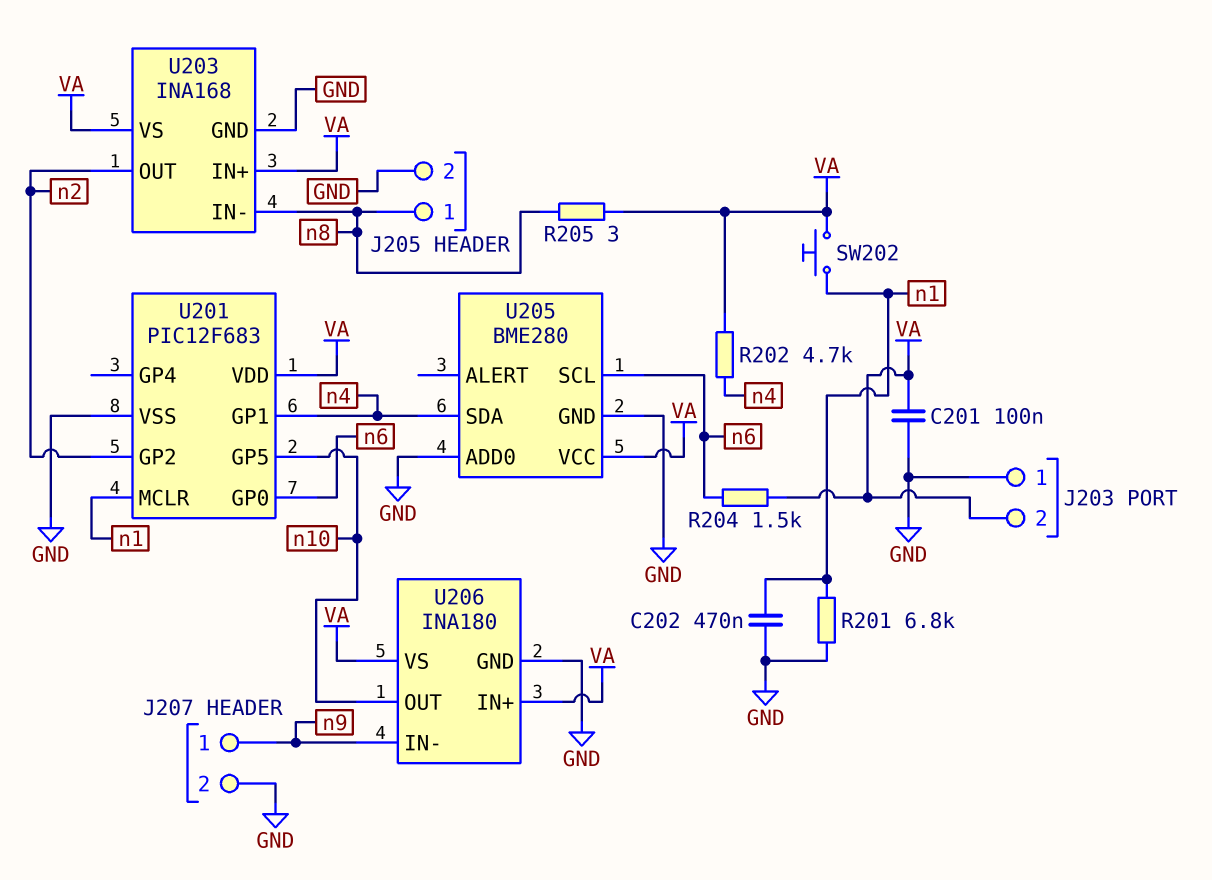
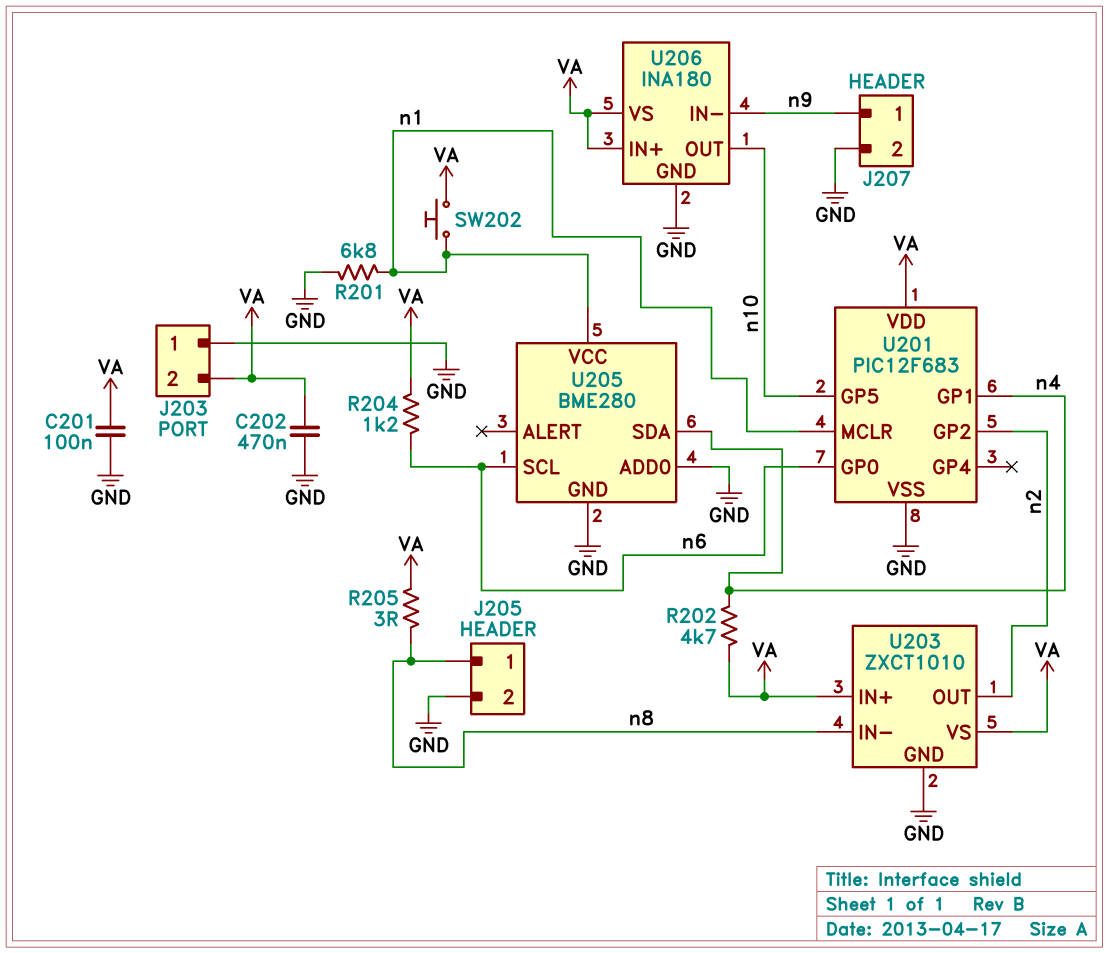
C202: 470nF (GND, n1) -> 470nF (GND, VA)
R204: 1.5k (VA, n6) -> 1.2k (VA, n6)
U203: INA168 -> ZXCT1010
U205 pin VCC: VA -> n1

